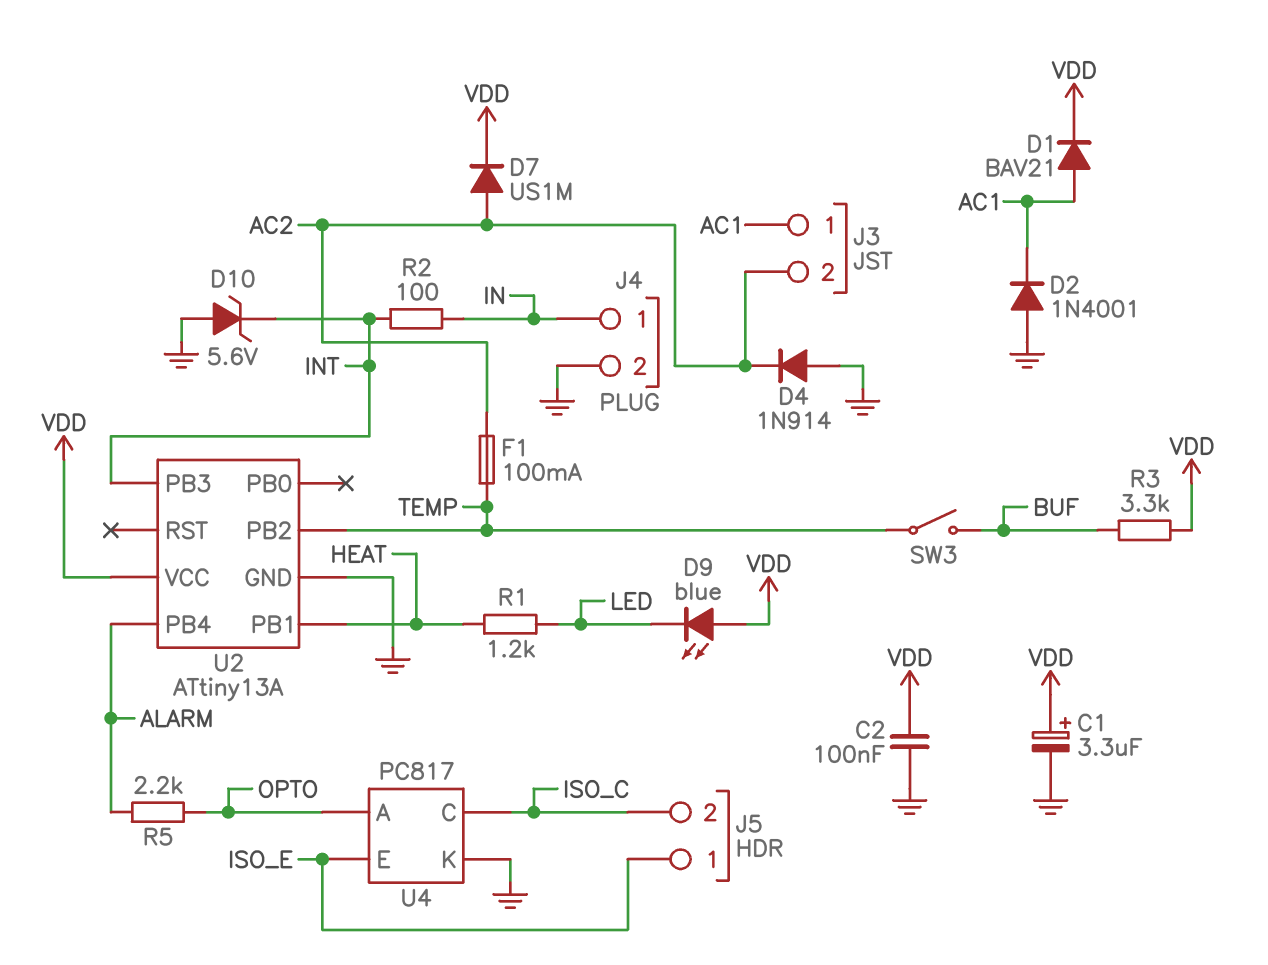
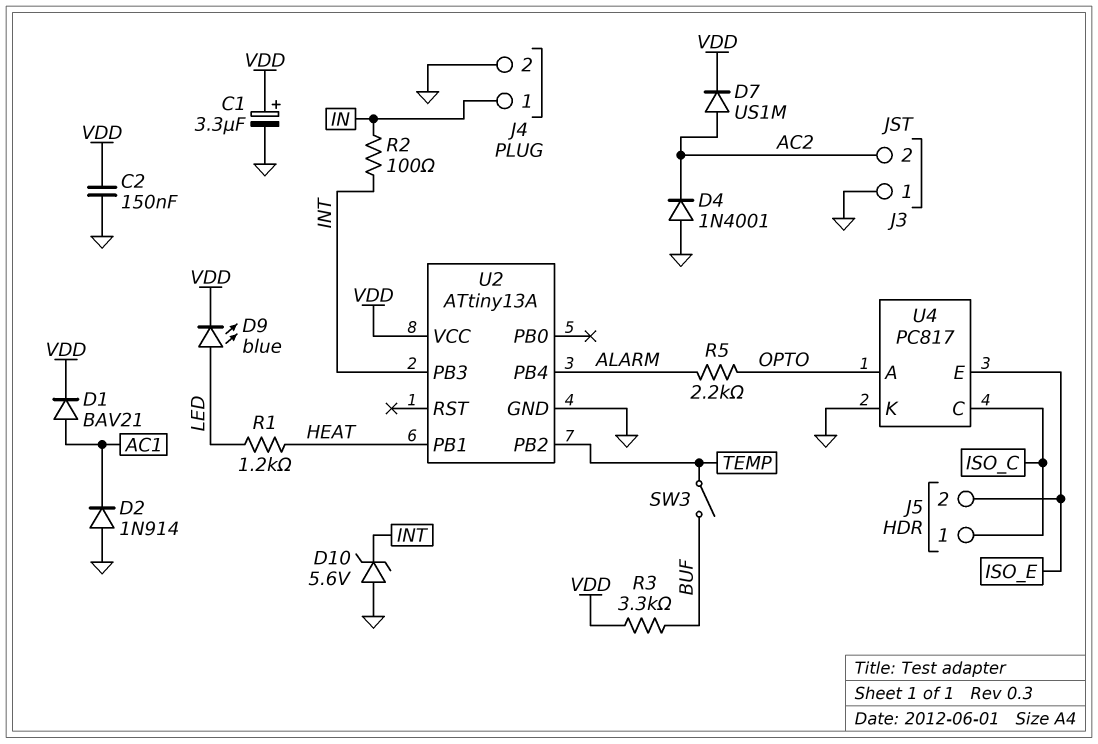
C2: 100nF (GND, VDD) -> 150nF (GND, VDD)
D2: diode 1N4001 (A GND, K AC1) -> diode 1N914 (A GND, K AC1)
D4: diode 1N914 (A GND, K AC2) -> diode 1N4001 (A GND, K AC2)
D9: LED blue (A VDD, K LED) -> LED blue (A LED, K VDD)
F1: 100mA (AC2, TEMP) -> none
J3 pin 1: AC1 -> GND
J5 pin 1: ISO_E -> ISO_C
J5 pin 2: ISO_C -> ISO_E

